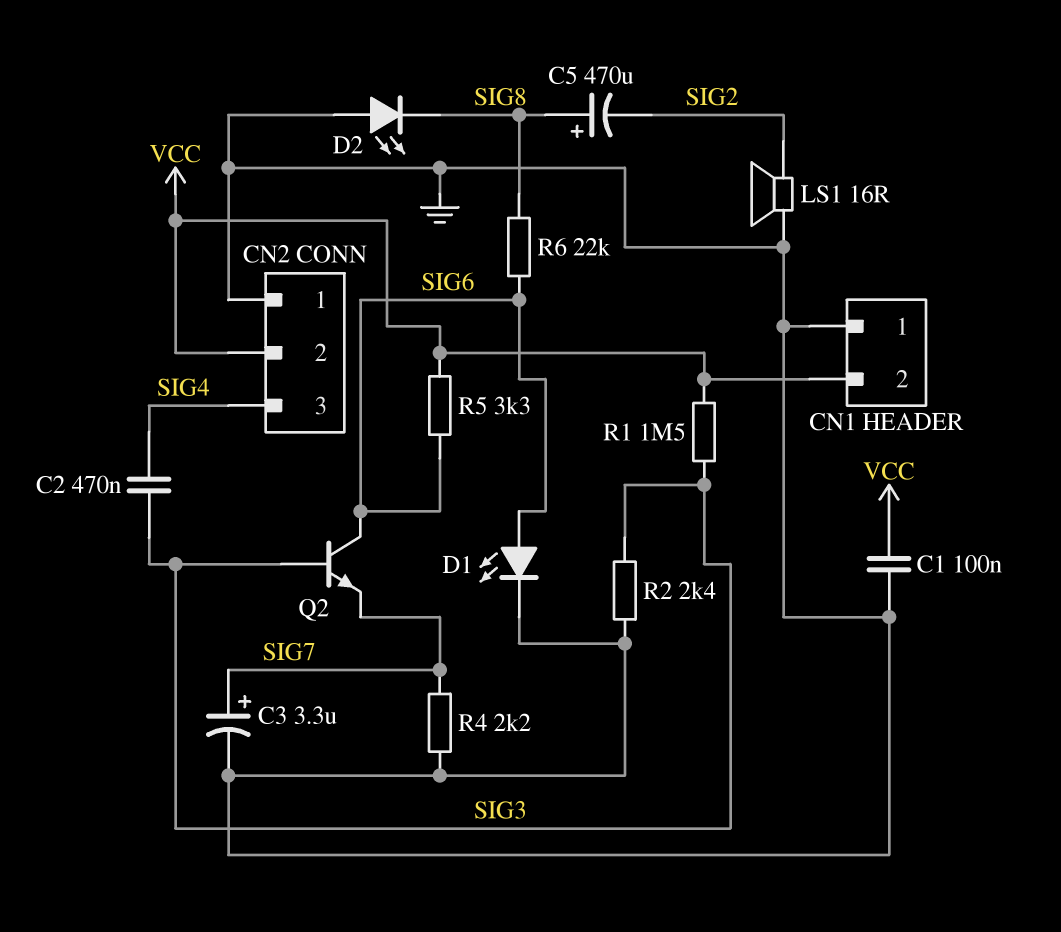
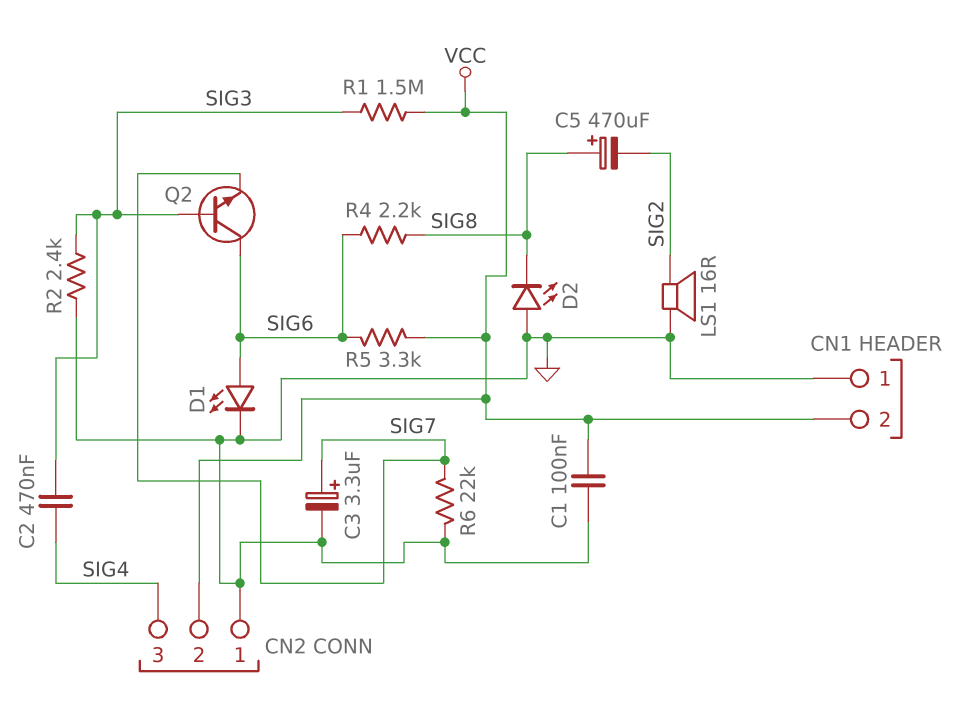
R4: 2.2k (GND, SIG7) -> 2.2k (SIG6, SIG8)
R6: 22k (SIG6, SIG8) -> 22k (GND, SIG7)

